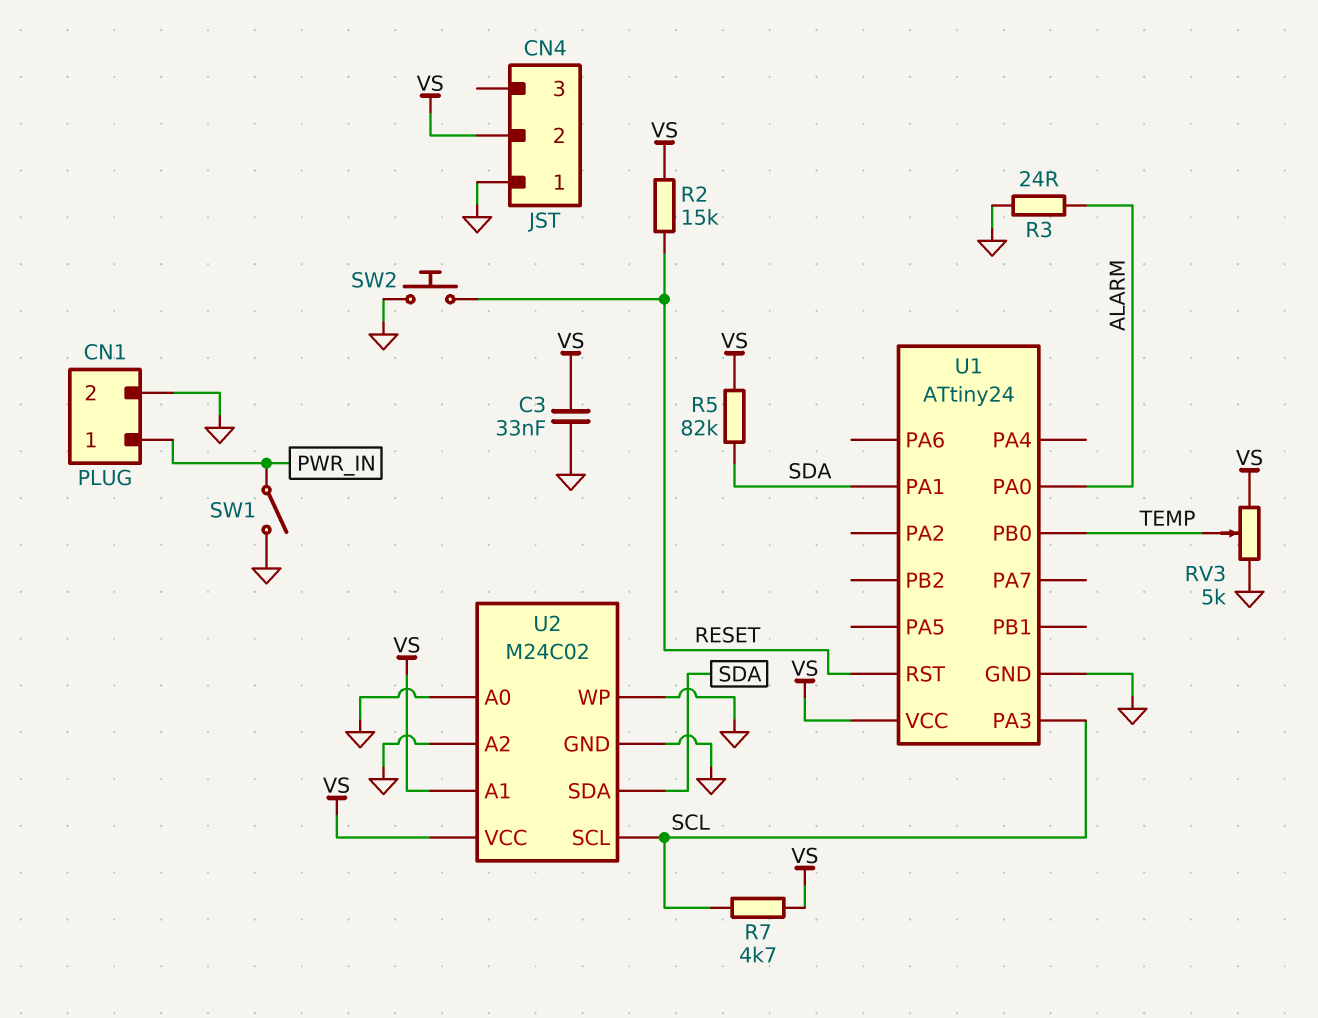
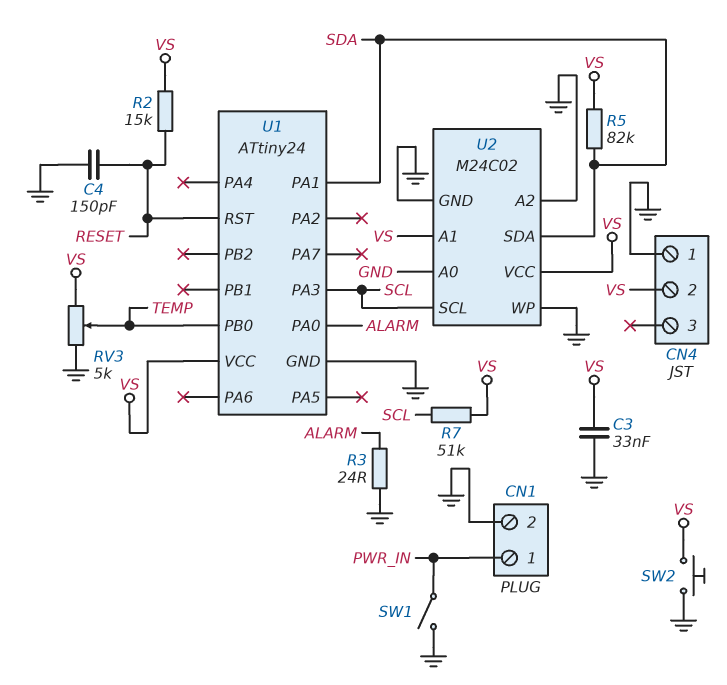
C4: none -> 150pF (GND, RESET)
R7: 4.7k (SCL, VS) -> 51k (SCL, VS)
SW2: button (GND, RESET) -> button (GND, VS)

